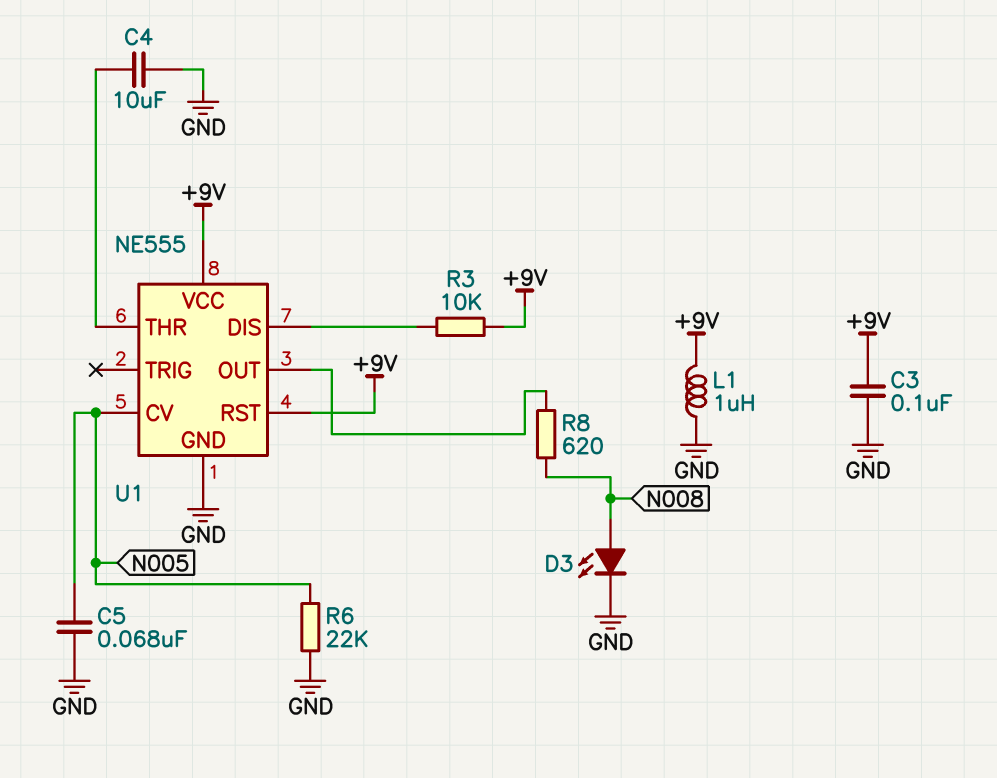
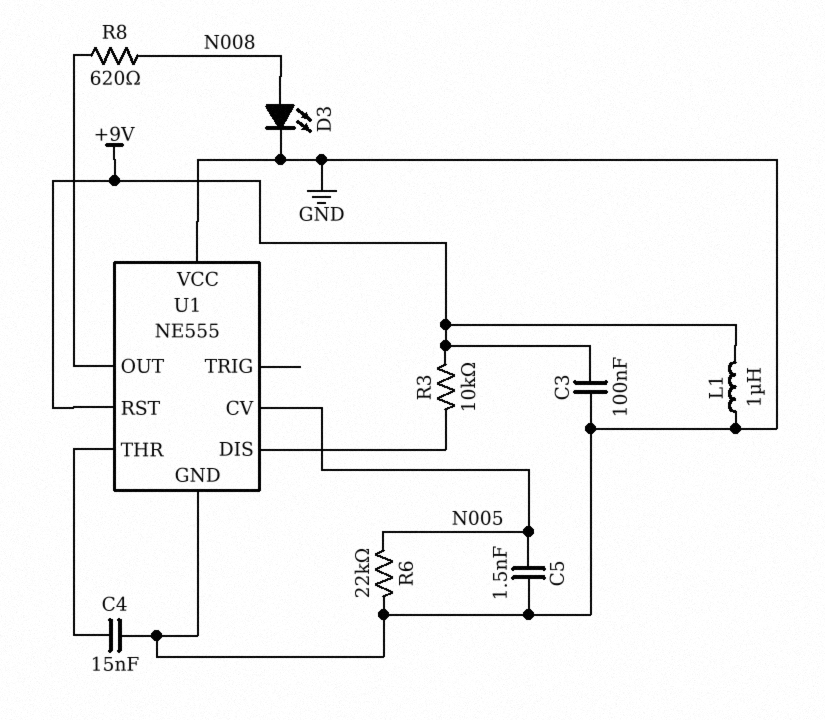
C4: 10uF (GND, U1/THR) -> 15nF (GND, U1/THR)
C5: 68nF (GND, N005) -> 1.5nF (GND, N005)
U1 pin VCC: +9V -> GND

